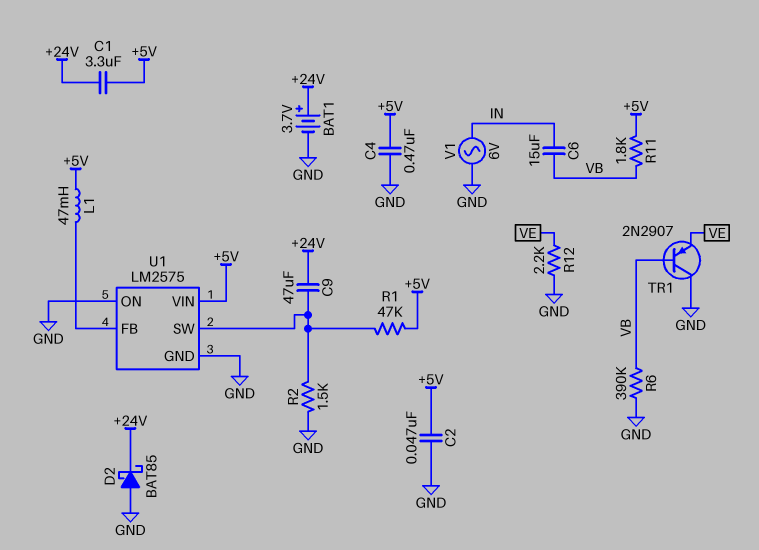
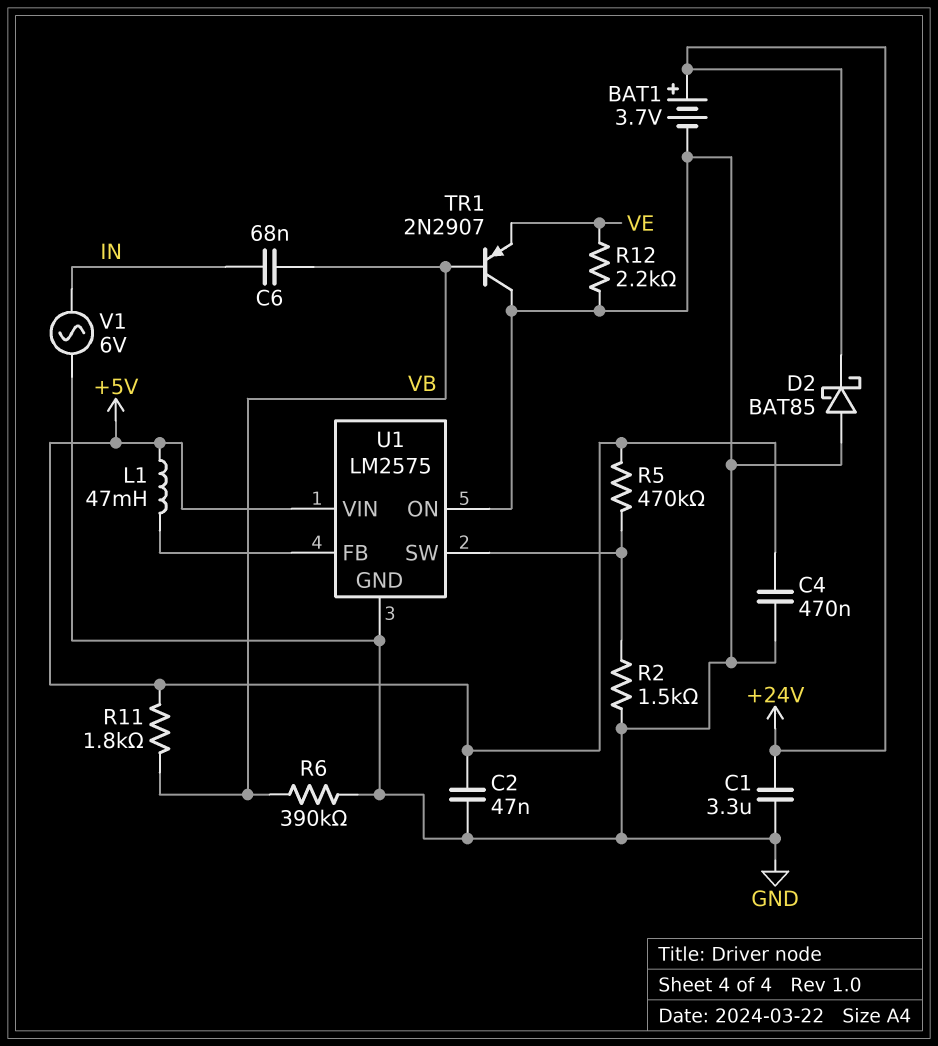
C1: 3.3uF (+5V, +24V) -> 3.3uF (+24V, GND)
C6: 15uF (IN, VB) -> 68nF (IN, VB)
C9: 47uF (+24V, U1/SW) -> none
R1: 47k (+5V, U1/SW) -> none
R5: none -> 470k (+5V, U1/SW)

